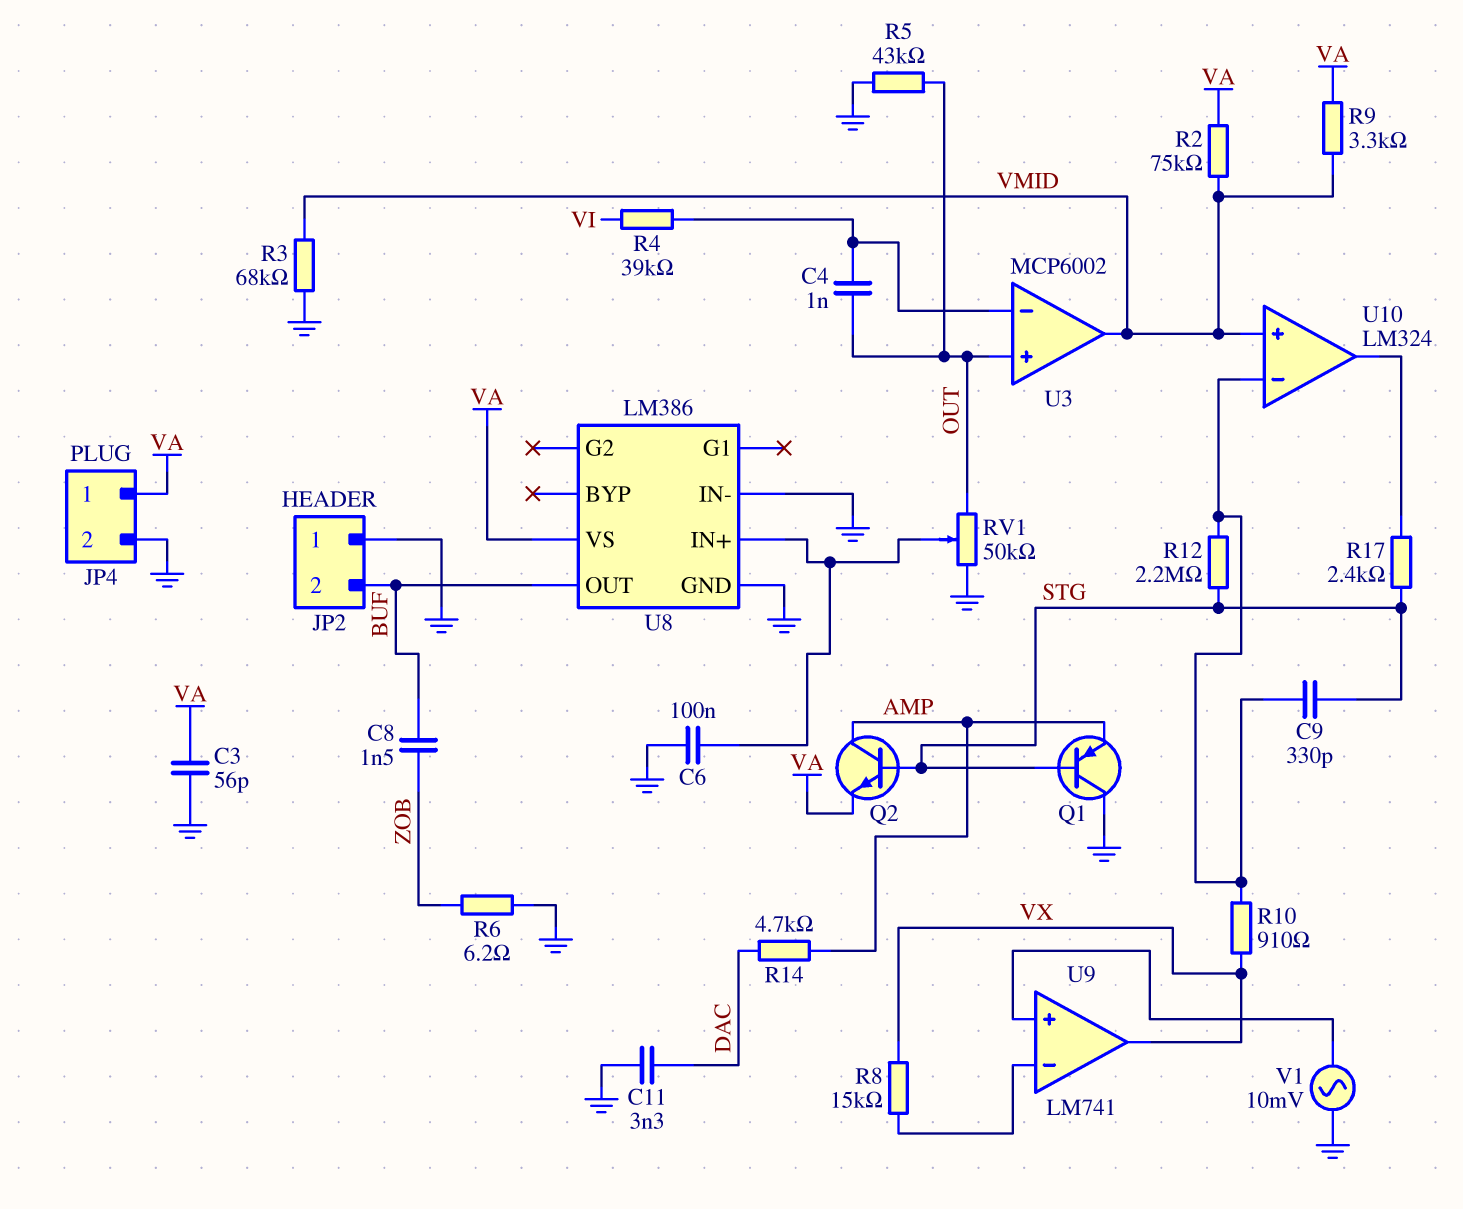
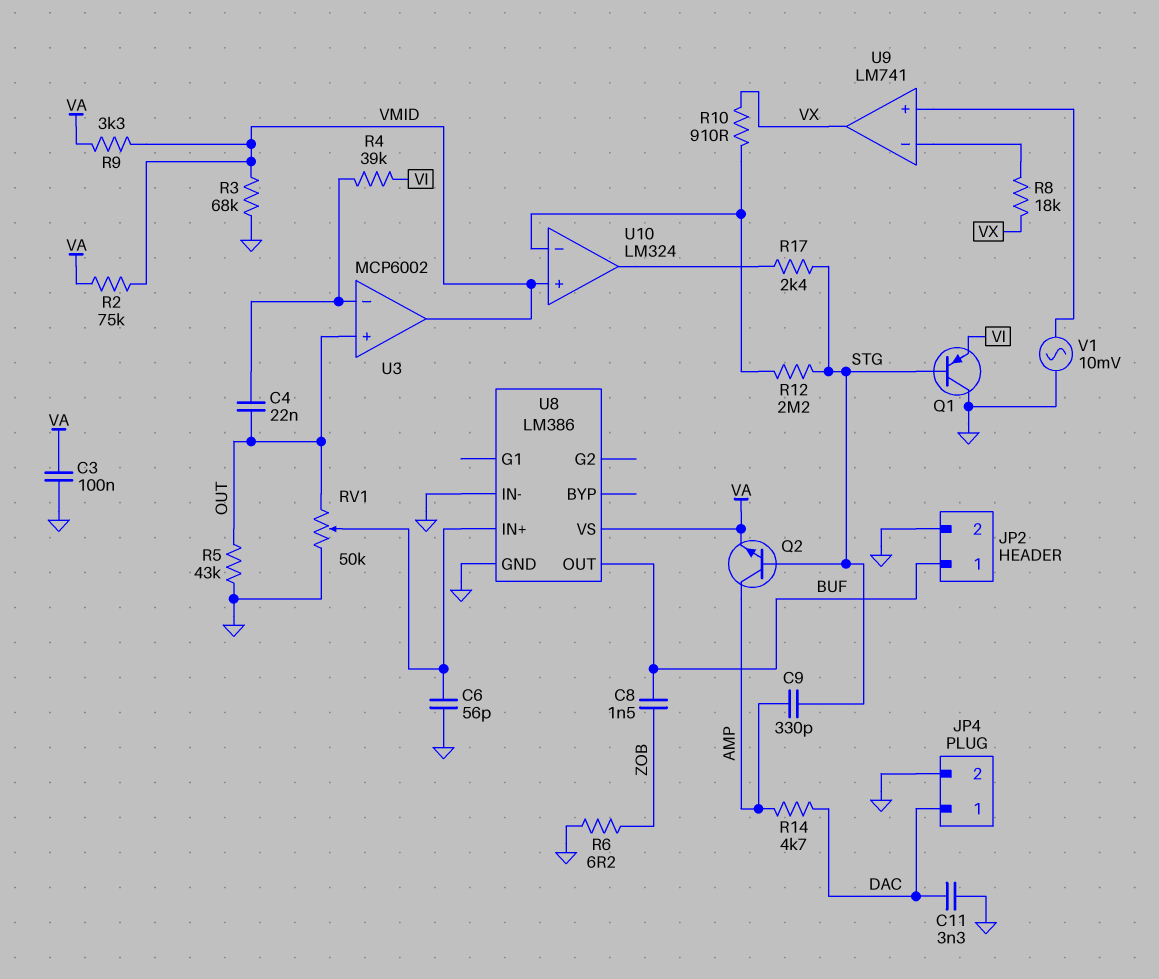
C3: 56pF (GND, VA) -> 100nF (GND, VA)
C4: 1nF (OUT, U3/in-) -> 22nF (OUT, U3/in-)
C6: 100nF (GND, U8/IN+) -> 56pF (GND, U8/IN+)
C9: 330pF (STG, U10/in-) -> 330pF (AMP, STG)
JP2 pin 1: GND -> BUF
JP2 pin 2: BUF -> GND
JP4 pin 1: VA -> DAC
Q1: PNP (B STG, C GND, E AMP) -> PNP (B STG, C GND, E VI)
R8: 15k (U9/in-, VX) -> 18k (U9/in-, VX)

